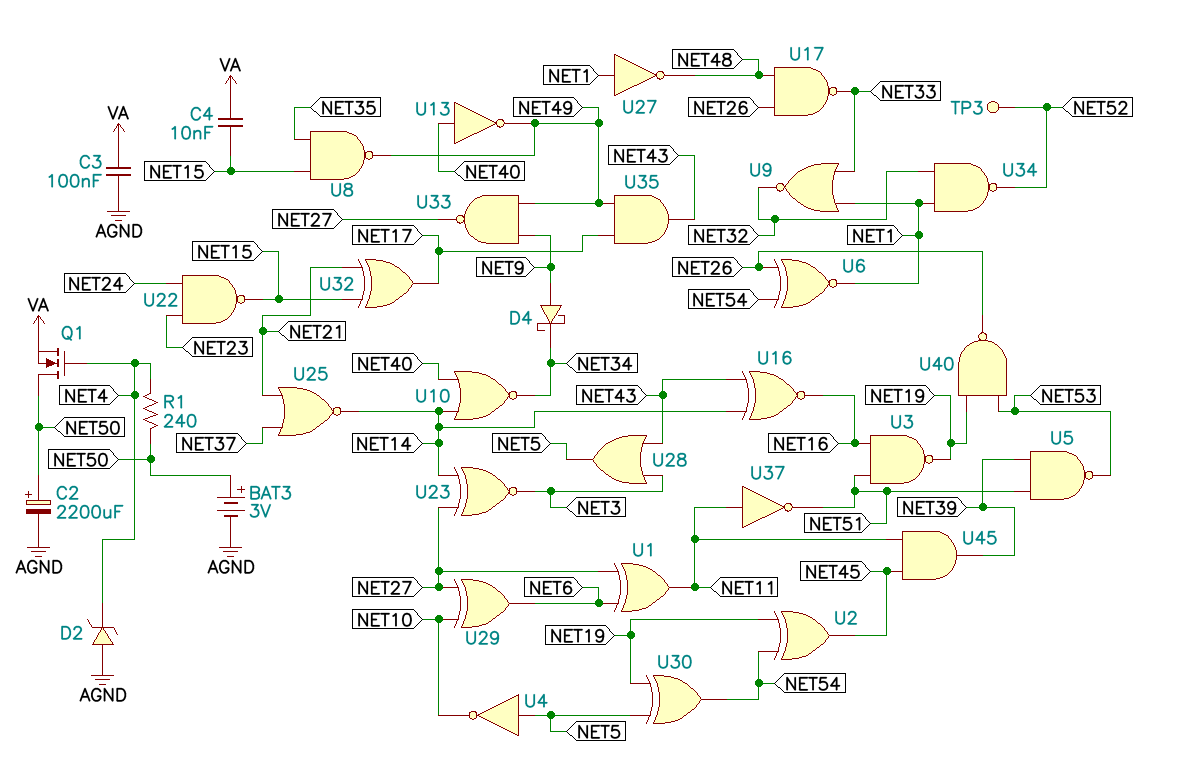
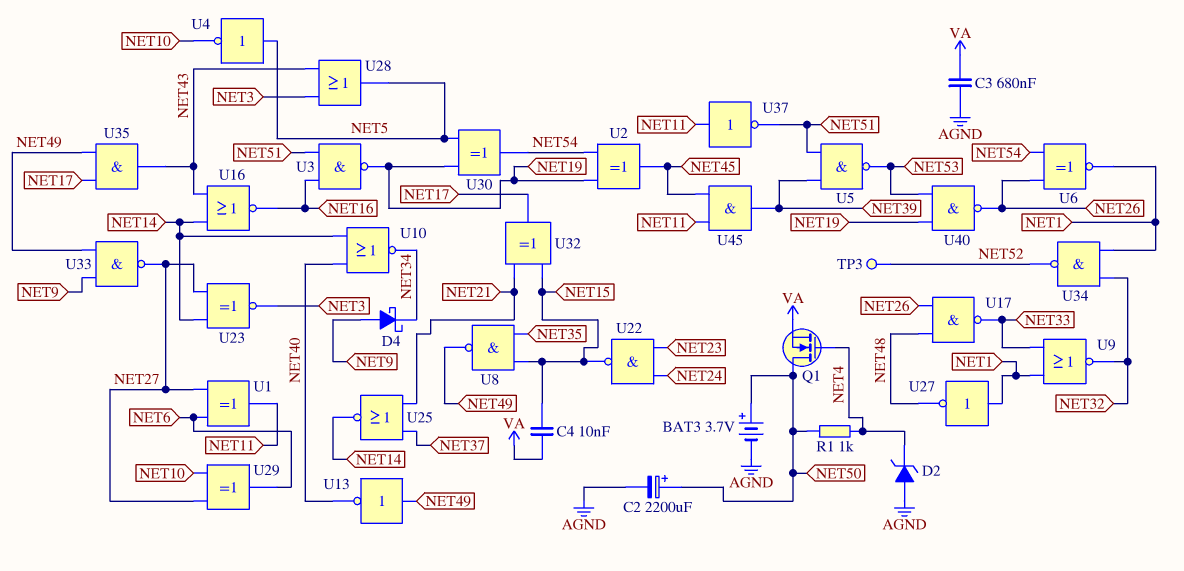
BAT3: 3V (plus NET50, minus AGND) -> 3.7V (plus NET50, minus AGND)
C3: 100nF (AGND, VA) -> 680nF (AGND, VA)
R1: 240 (NET4, NET50) -> 1k (NET4, NET50)
U13: NOT (in NET40, out NET49) -> NOT (in NET49, out NET40)
U16: XNOR (in NET14, in NET43, out NET16) -> NOR (in NET14, in NET43, out NET16)

